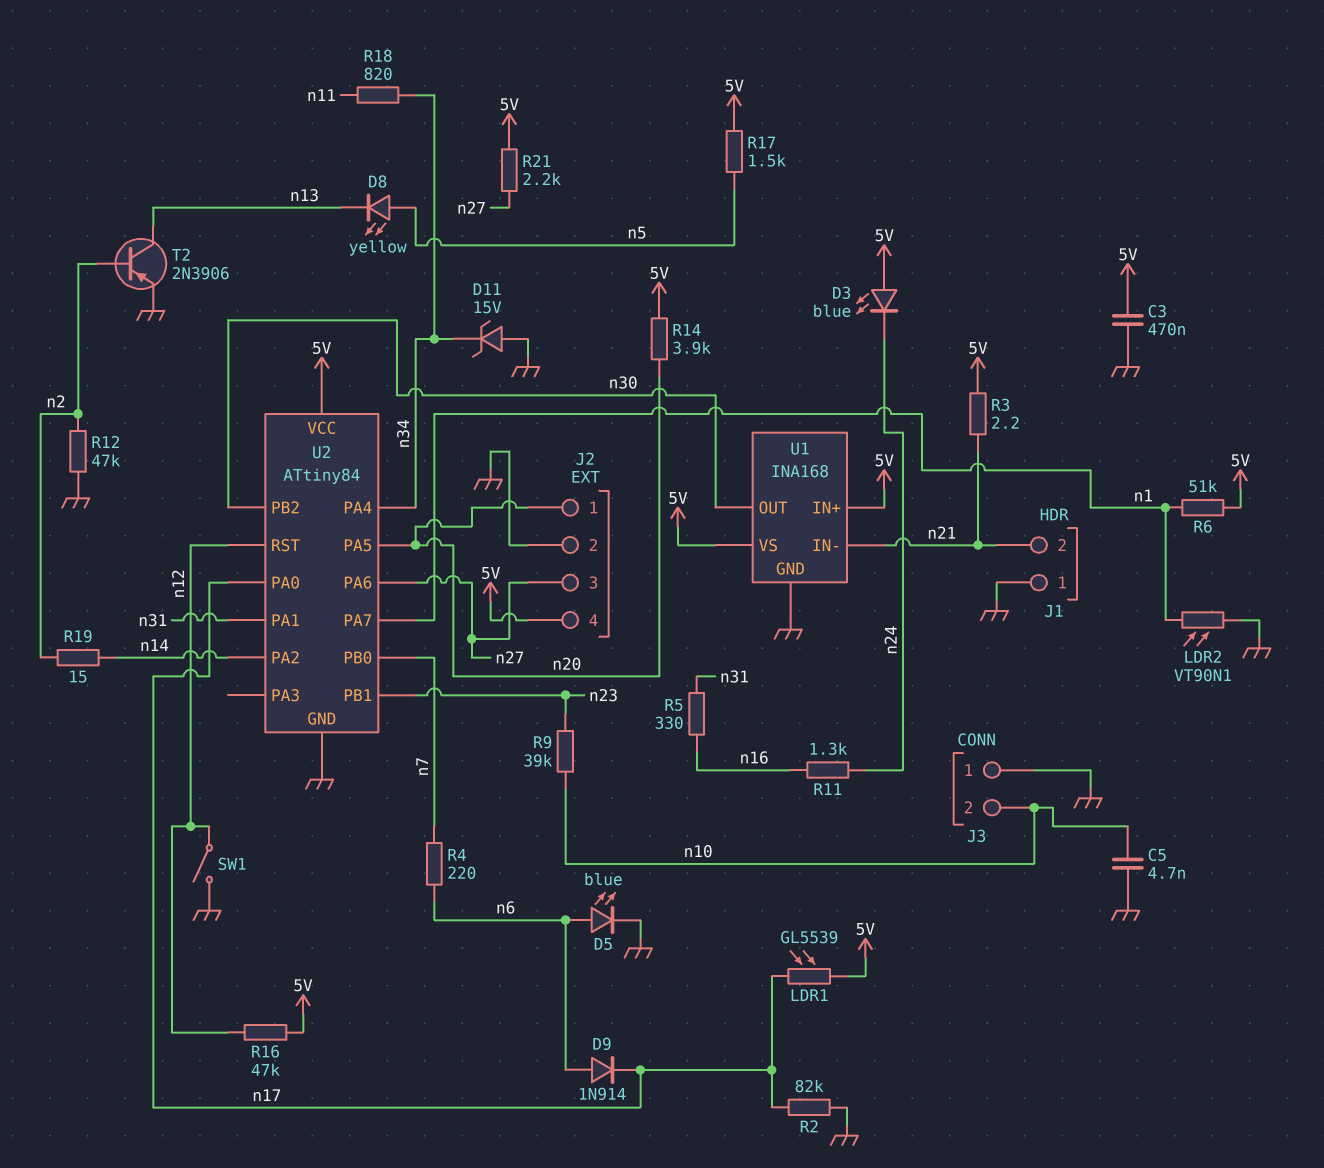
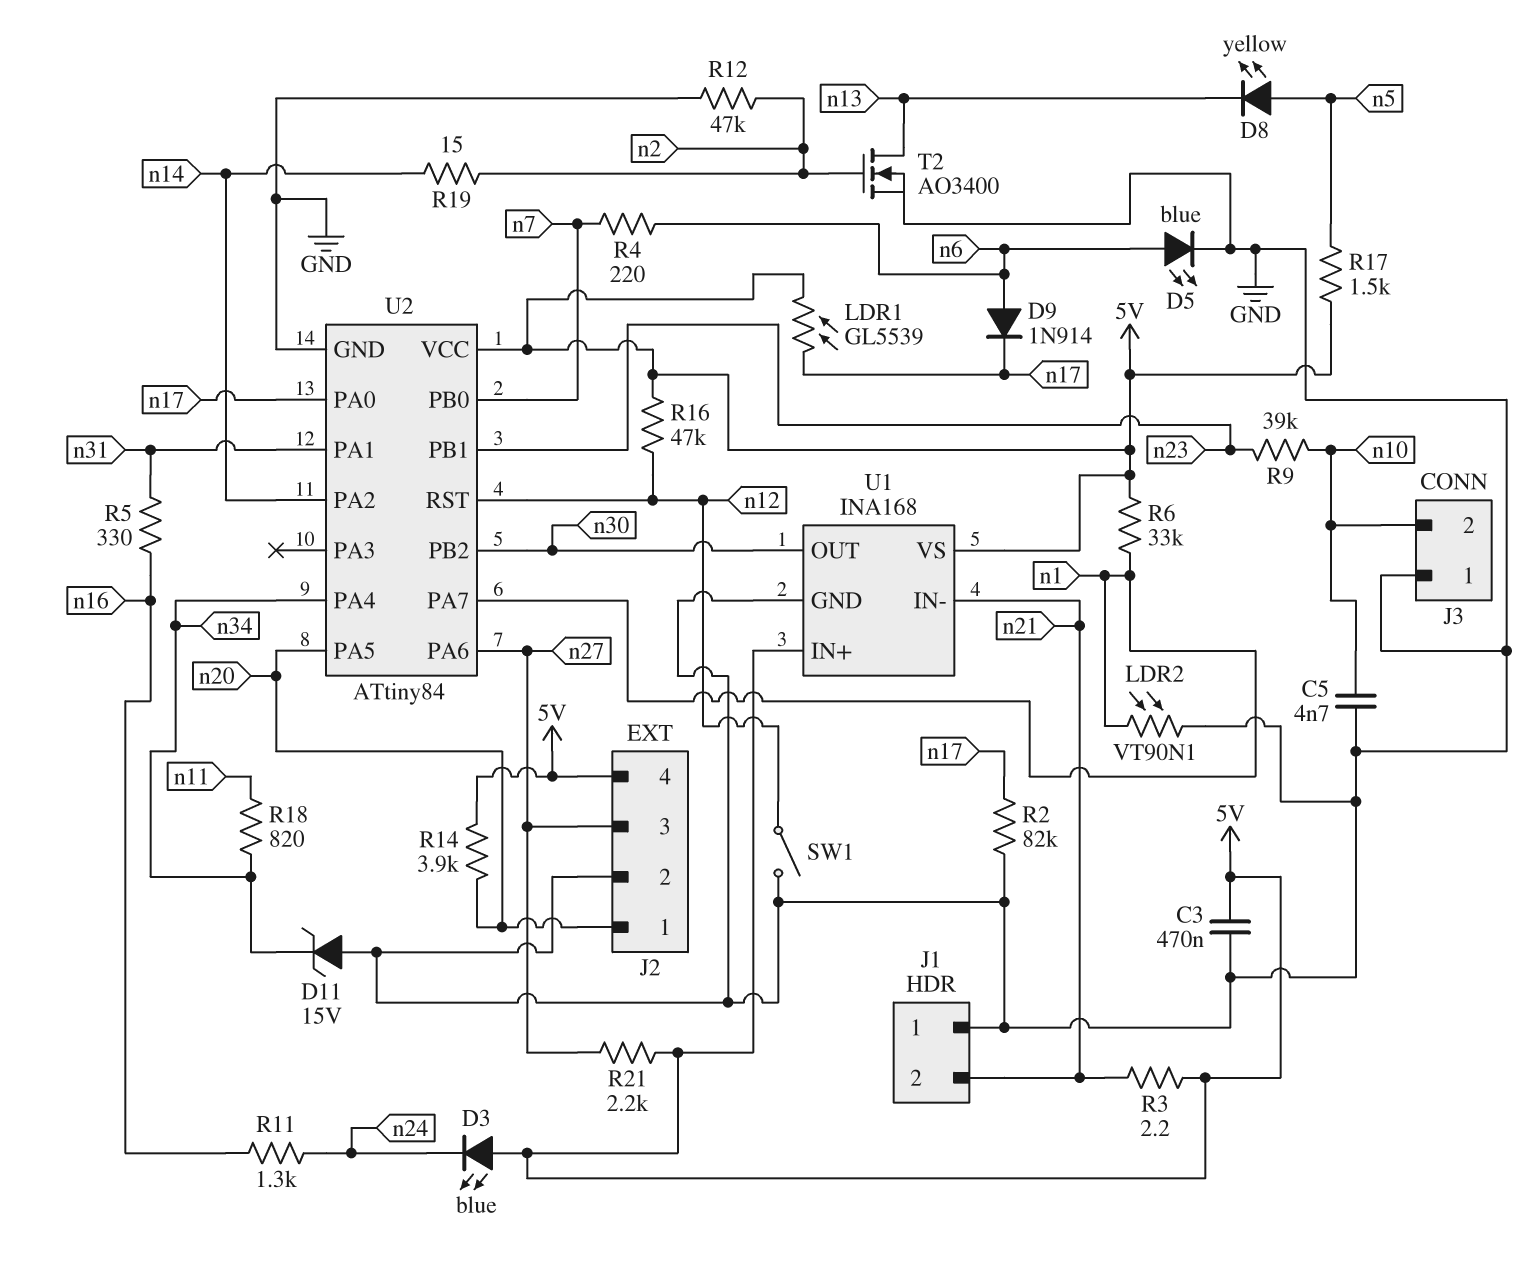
R6: 51k (5V, n1) -> 33k (5V, n1)
T2: PNP 2N3906 (B n2, C n13, E GND) -> NMOS AO3400 (G n2, D n13, S GND)

